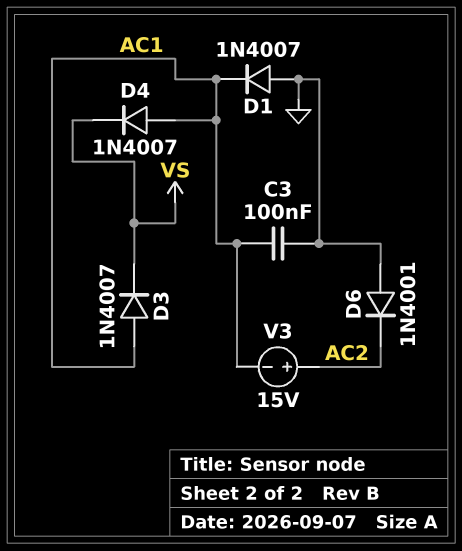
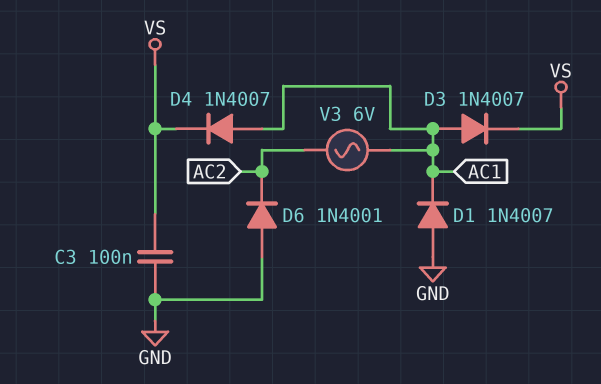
C3: 100nF (AC1, GND) -> 100nF (GND, VS)
V3: 15V (plus AC2, minus AC1) -> AC 6V (AC1, AC2)

